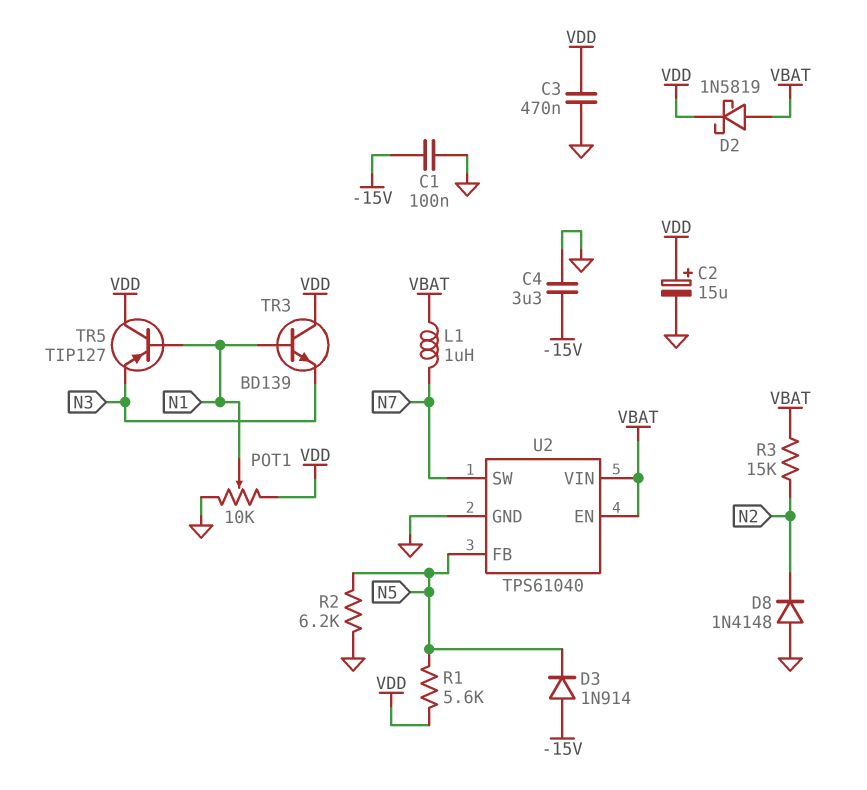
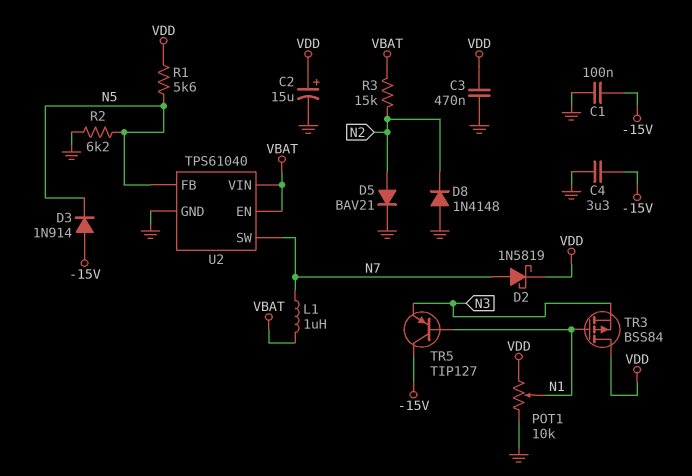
D2: schottky 1N5819 (A VBAT, K VDD) -> schottky 1N5819 (A N7, K VDD)
D5: none -> diode BAV21 (A N2, K GND)
TR3: NPN BD139 (B N1, C VDD, E N3) -> PMOS BSS84 (G N1, D VDD, S N3)
TR5: PNP TIP127 (B N1, C VDD, E N3) -> PNP TIP127 (B N1, C -15V, E N3)

